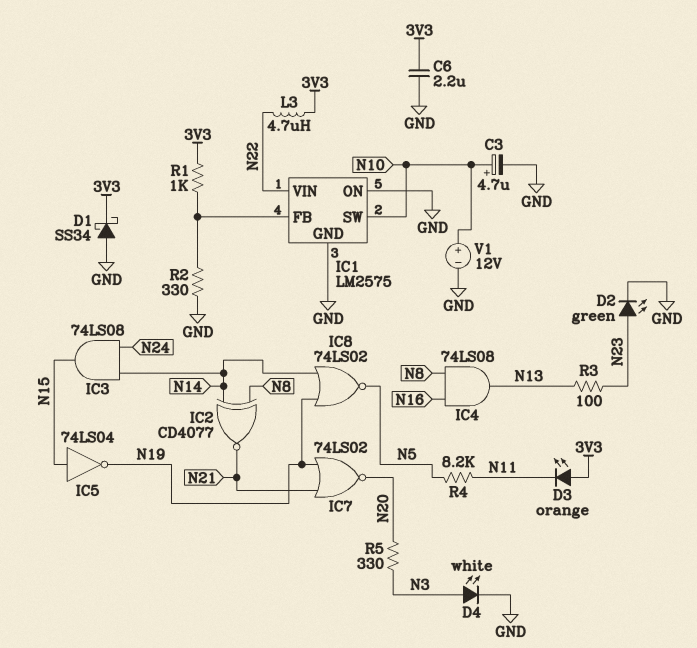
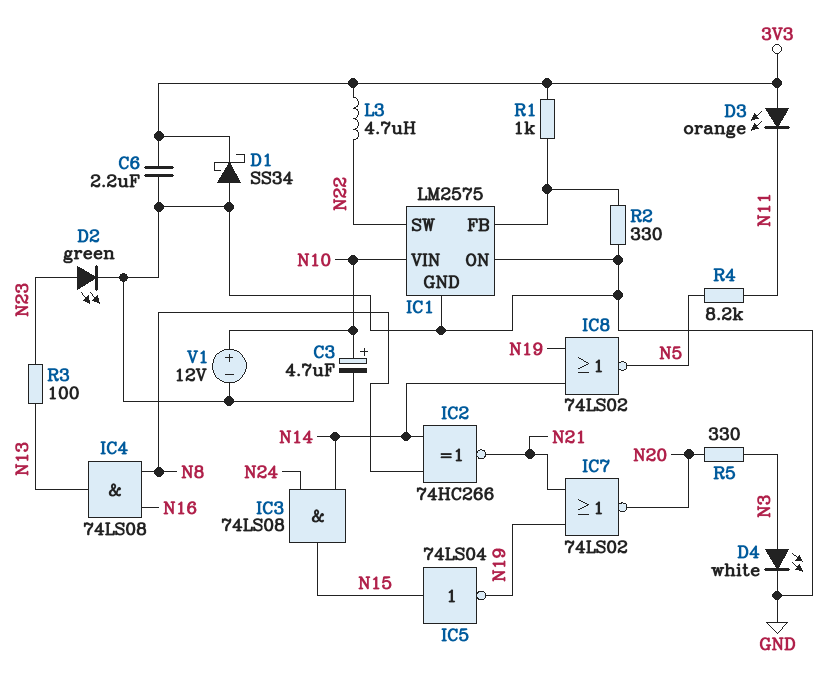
IC1 pin SW: N10 -> N22
IC1 pin VIN: N22 -> N10
IC2: XNOR CD4077 (in N8, in N14, out N21) -> XNOR 74HC266 (in N8, in N14, out N21)

